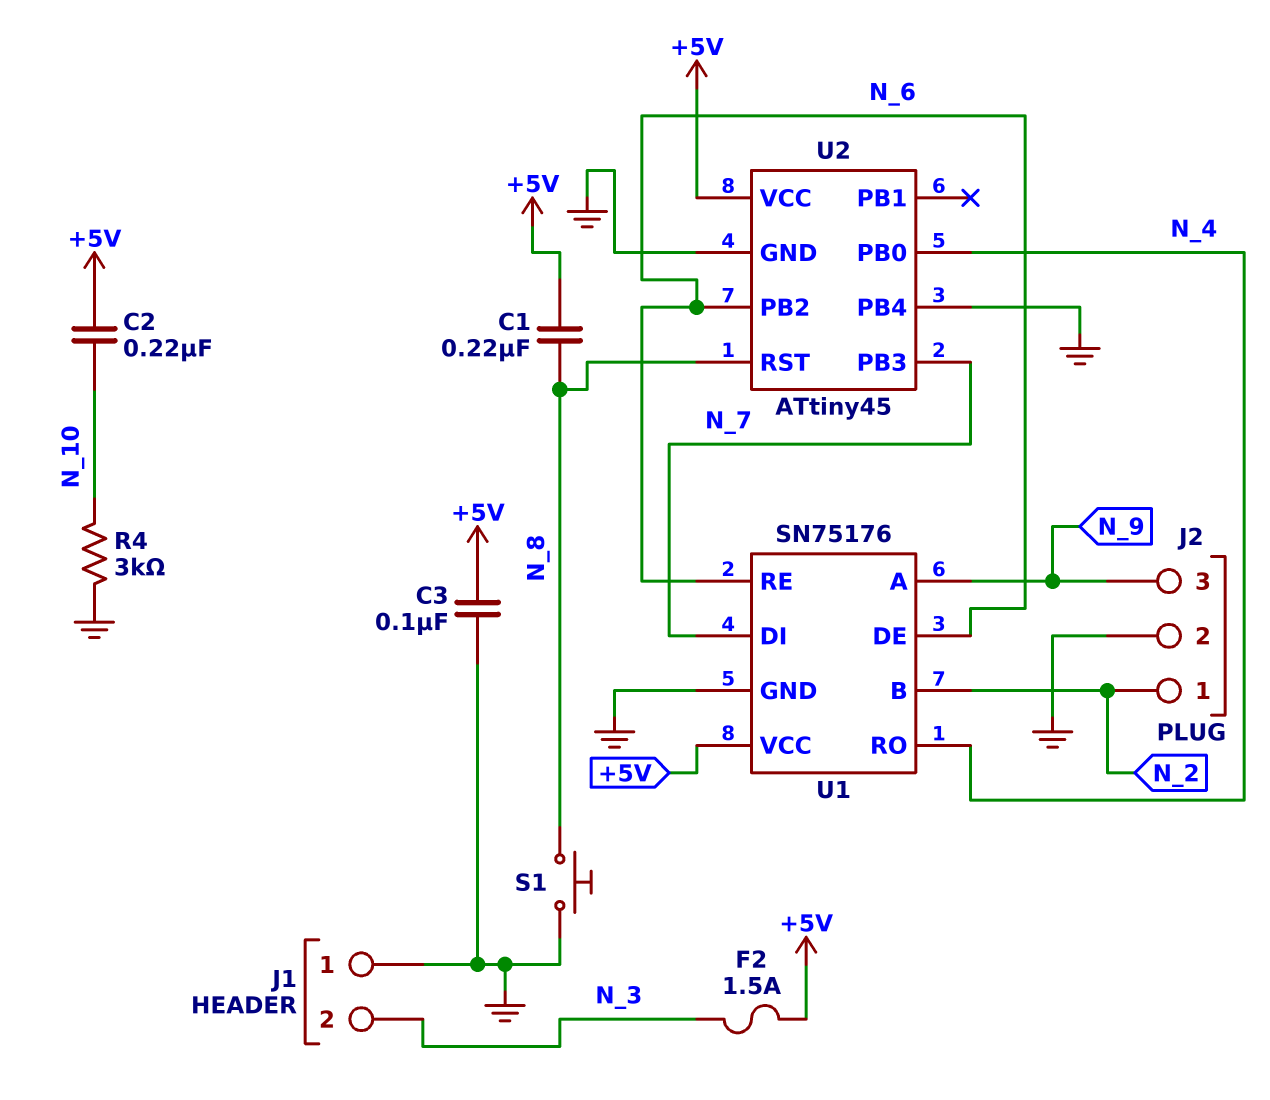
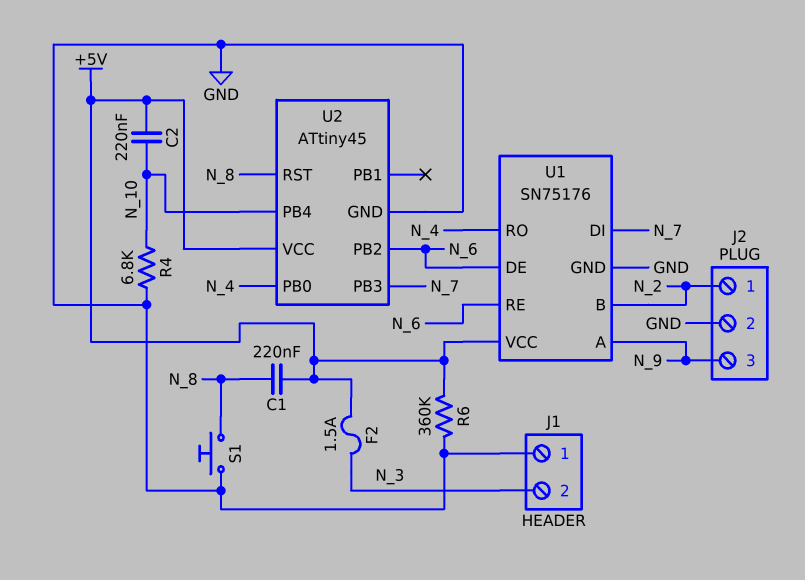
C3: 100nF (+5V, GND) -> none
R4: 3k (GND, N_10) -> 6.8k (GND, N_10)
R6: none -> 360k (+5V, GND)
U2 pin PB4: GND -> N_10

